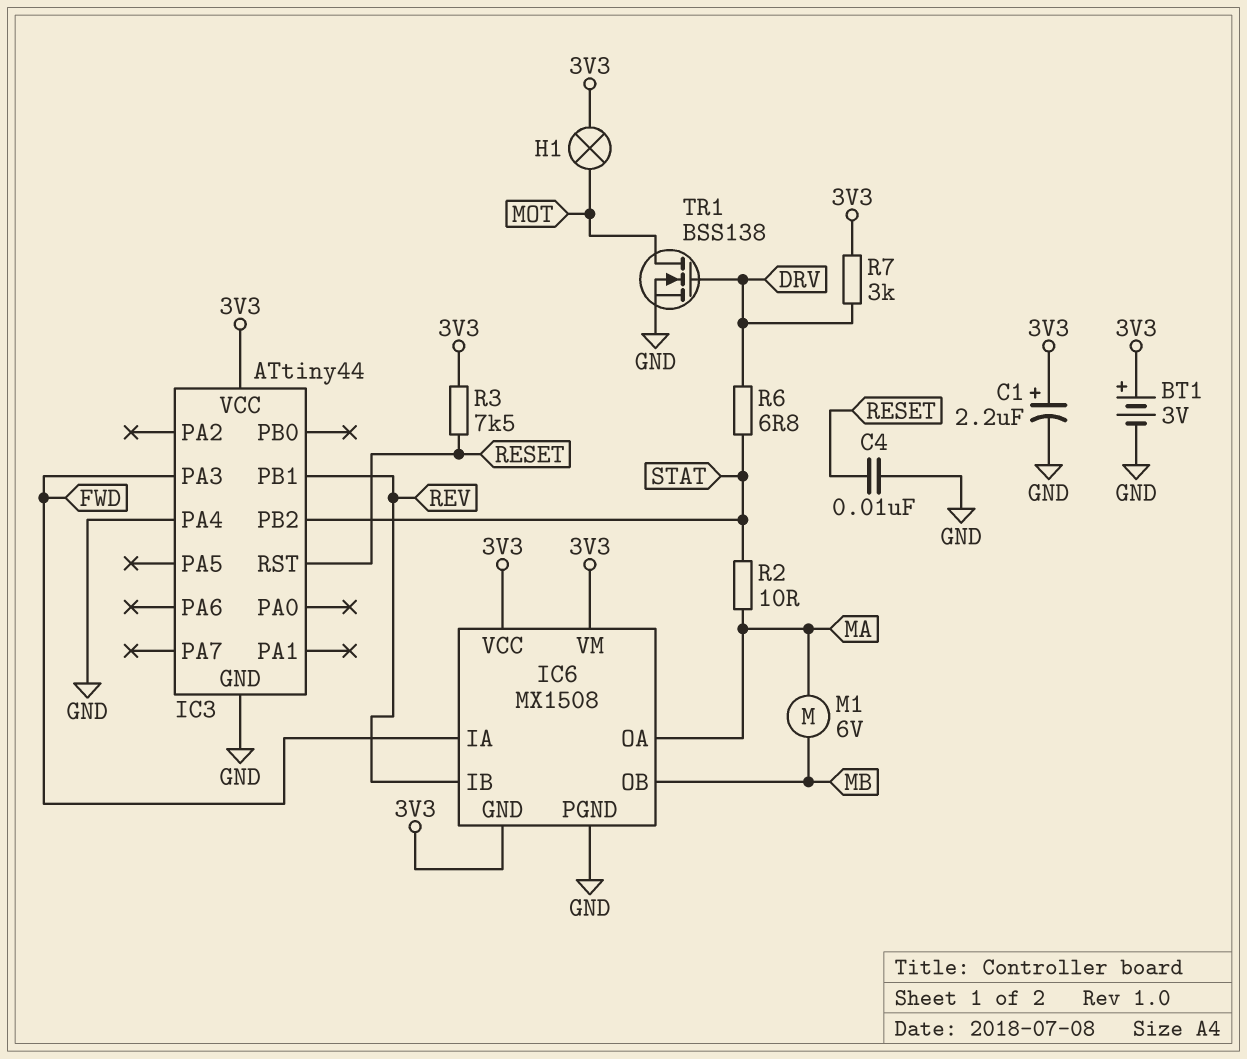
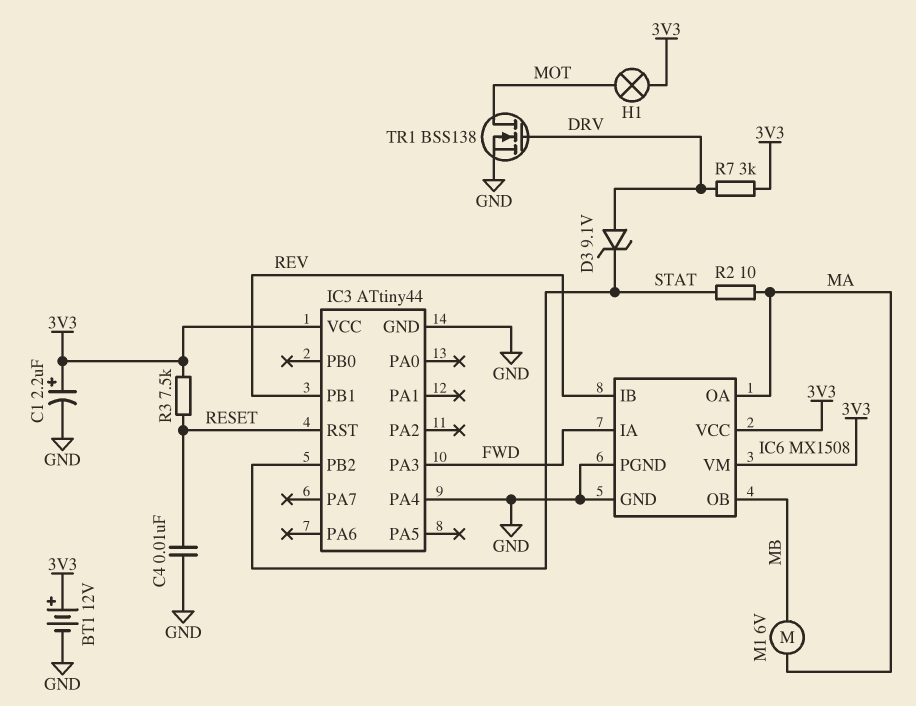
BT1: 3V (plus 3V3, minus GND) -> 12V (plus 3V3, minus GND)
D3: none -> zener 9.1V (A DRV, K STAT)
IC6 pin GND: 3V3 -> GND
R6: 6.8 (DRV, STAT) -> none

